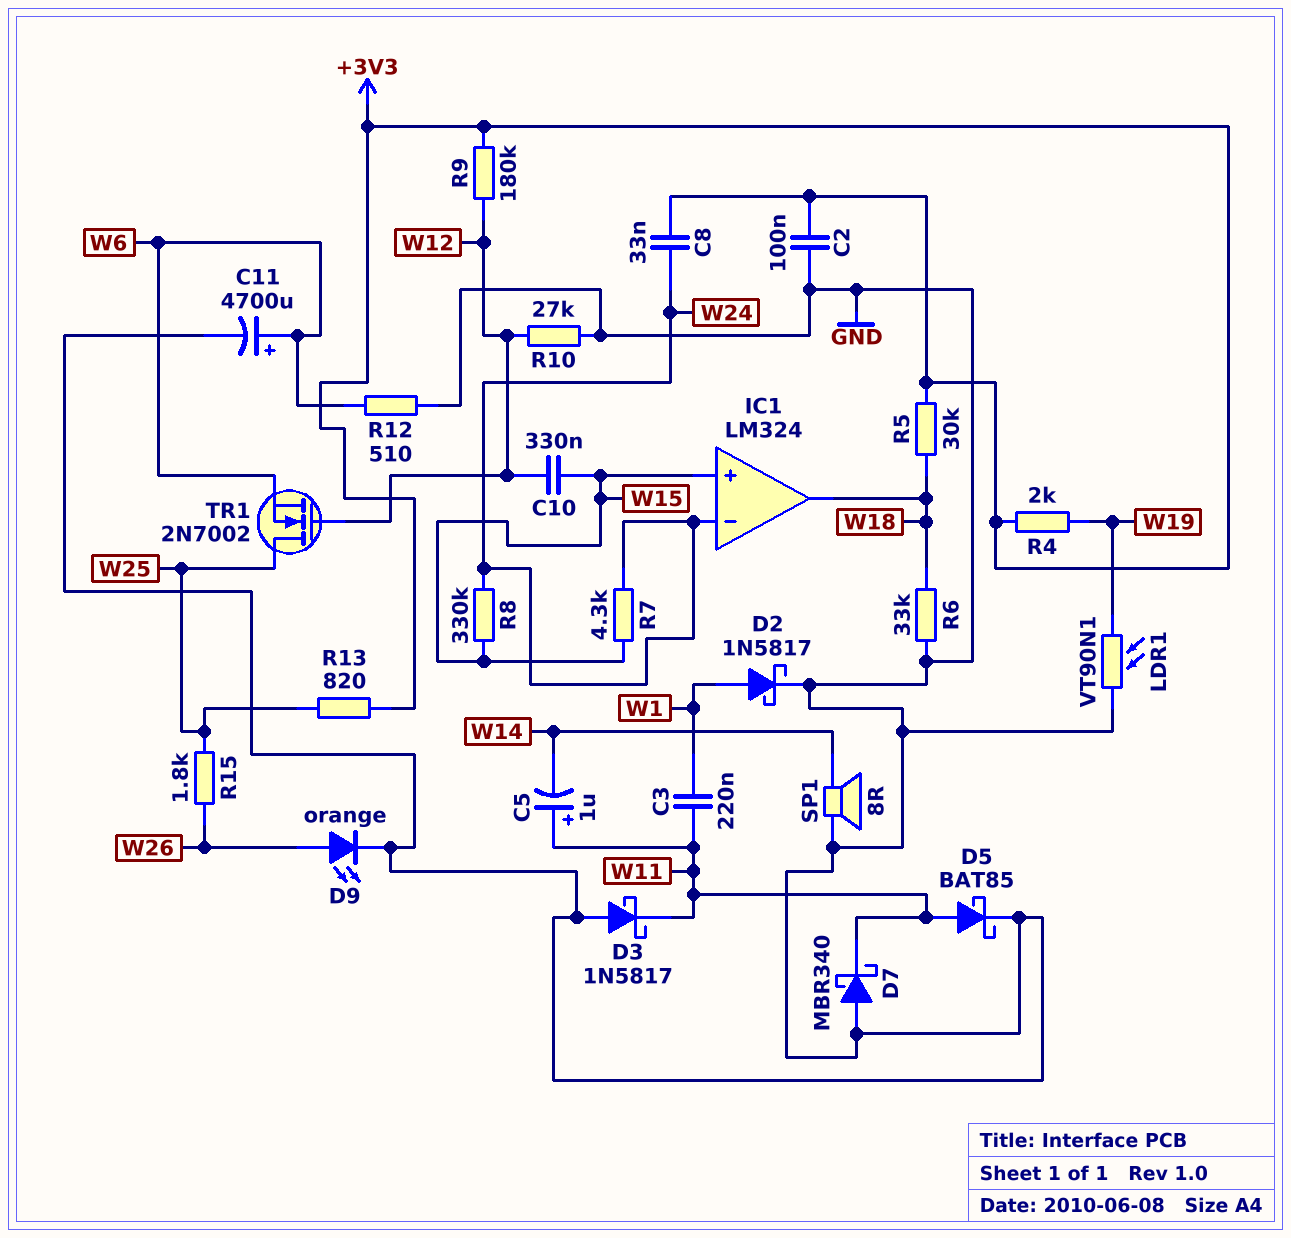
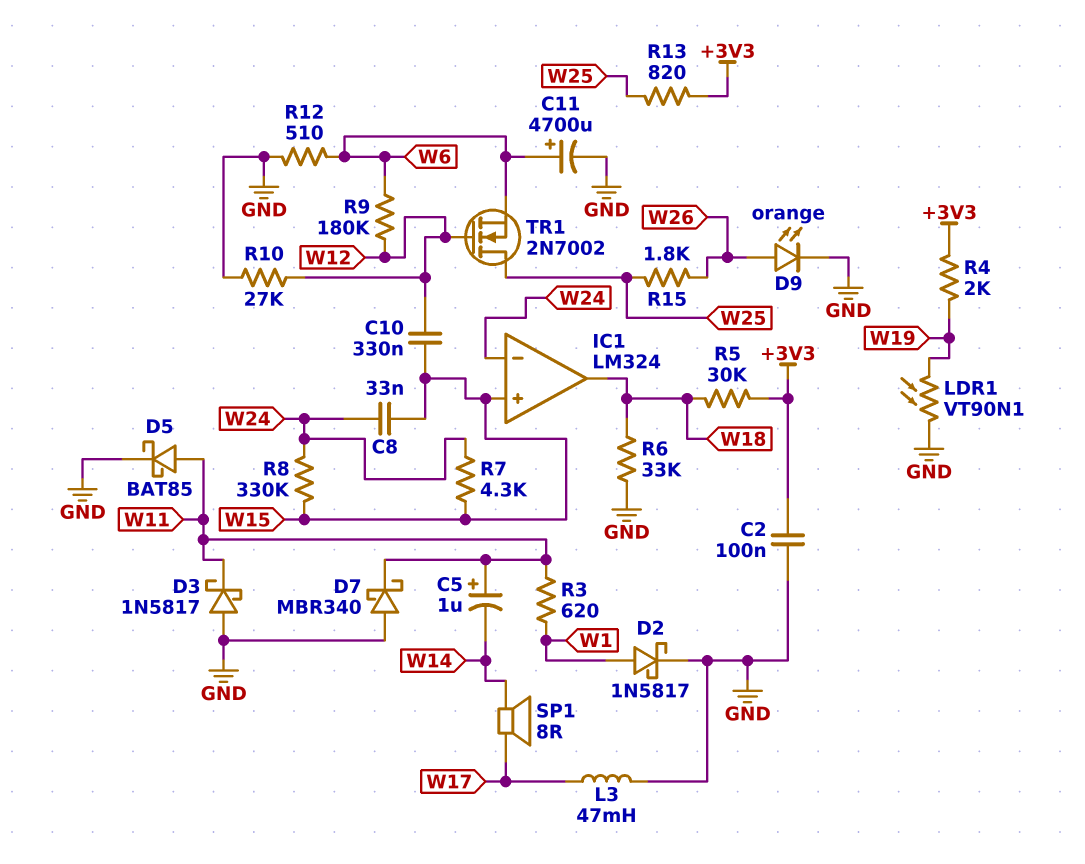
C3: 220nF (W1, W11) -> none
C8: 33nF (+3V3, W24) -> 33nF (W15, W24)
L3: none -> 47mH (GND, W17)
R3: none -> 620 (W1, W11)
R9: 180k (+3V3, W12) -> 180k (W6, W12)
SP1: speaker 8R (GND, W14) -> speaker 8R (W14, W17)

